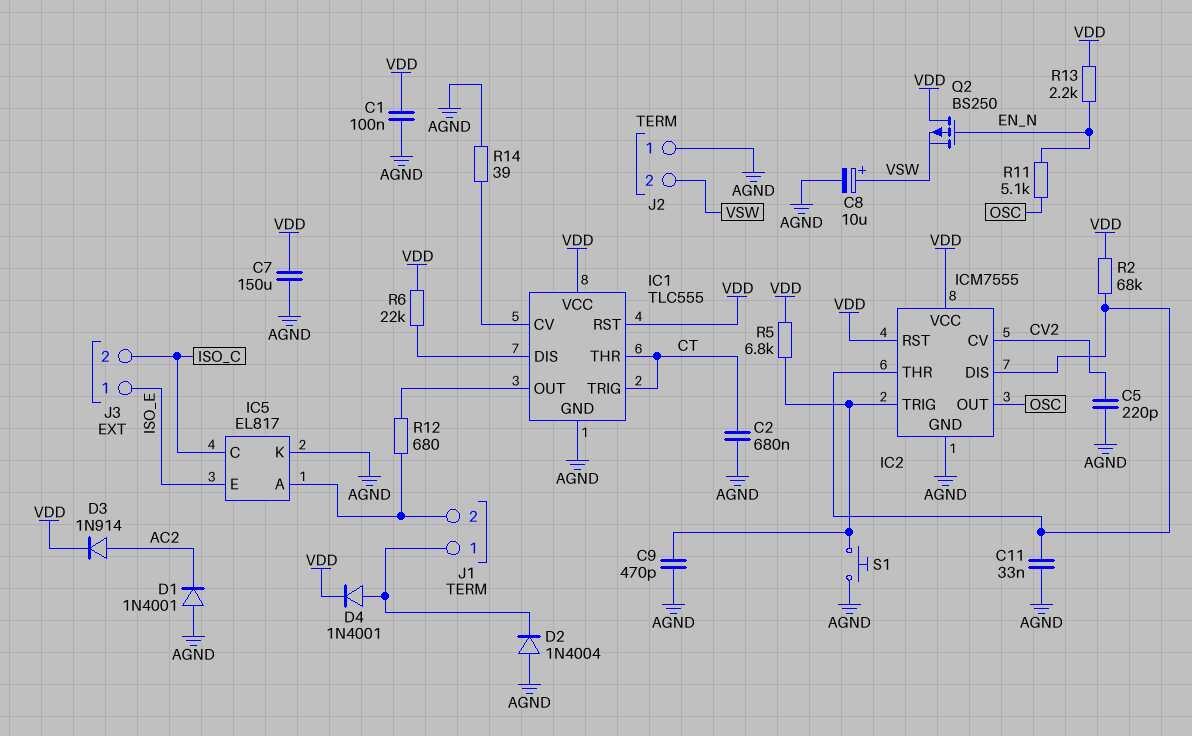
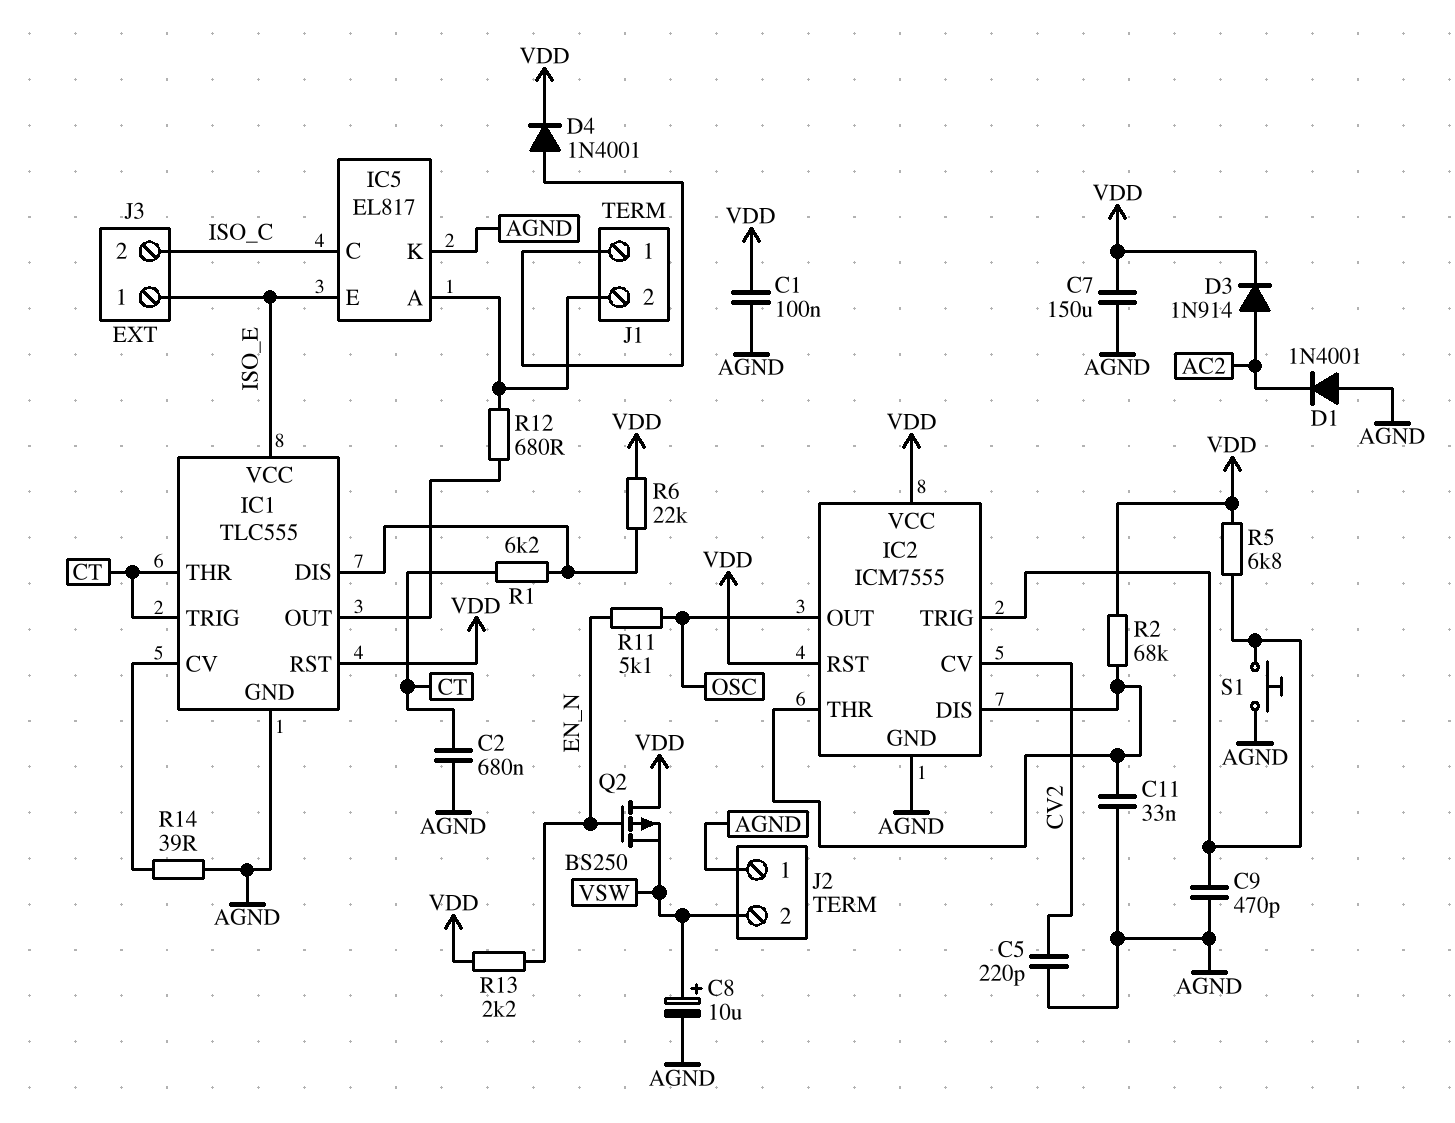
D2: diode 1N4004 (A AGND, K J1/1) -> none
IC1 pin VCC: VDD -> ISO_E
R1: none -> 6.2k (CT, IC1/DIS)

